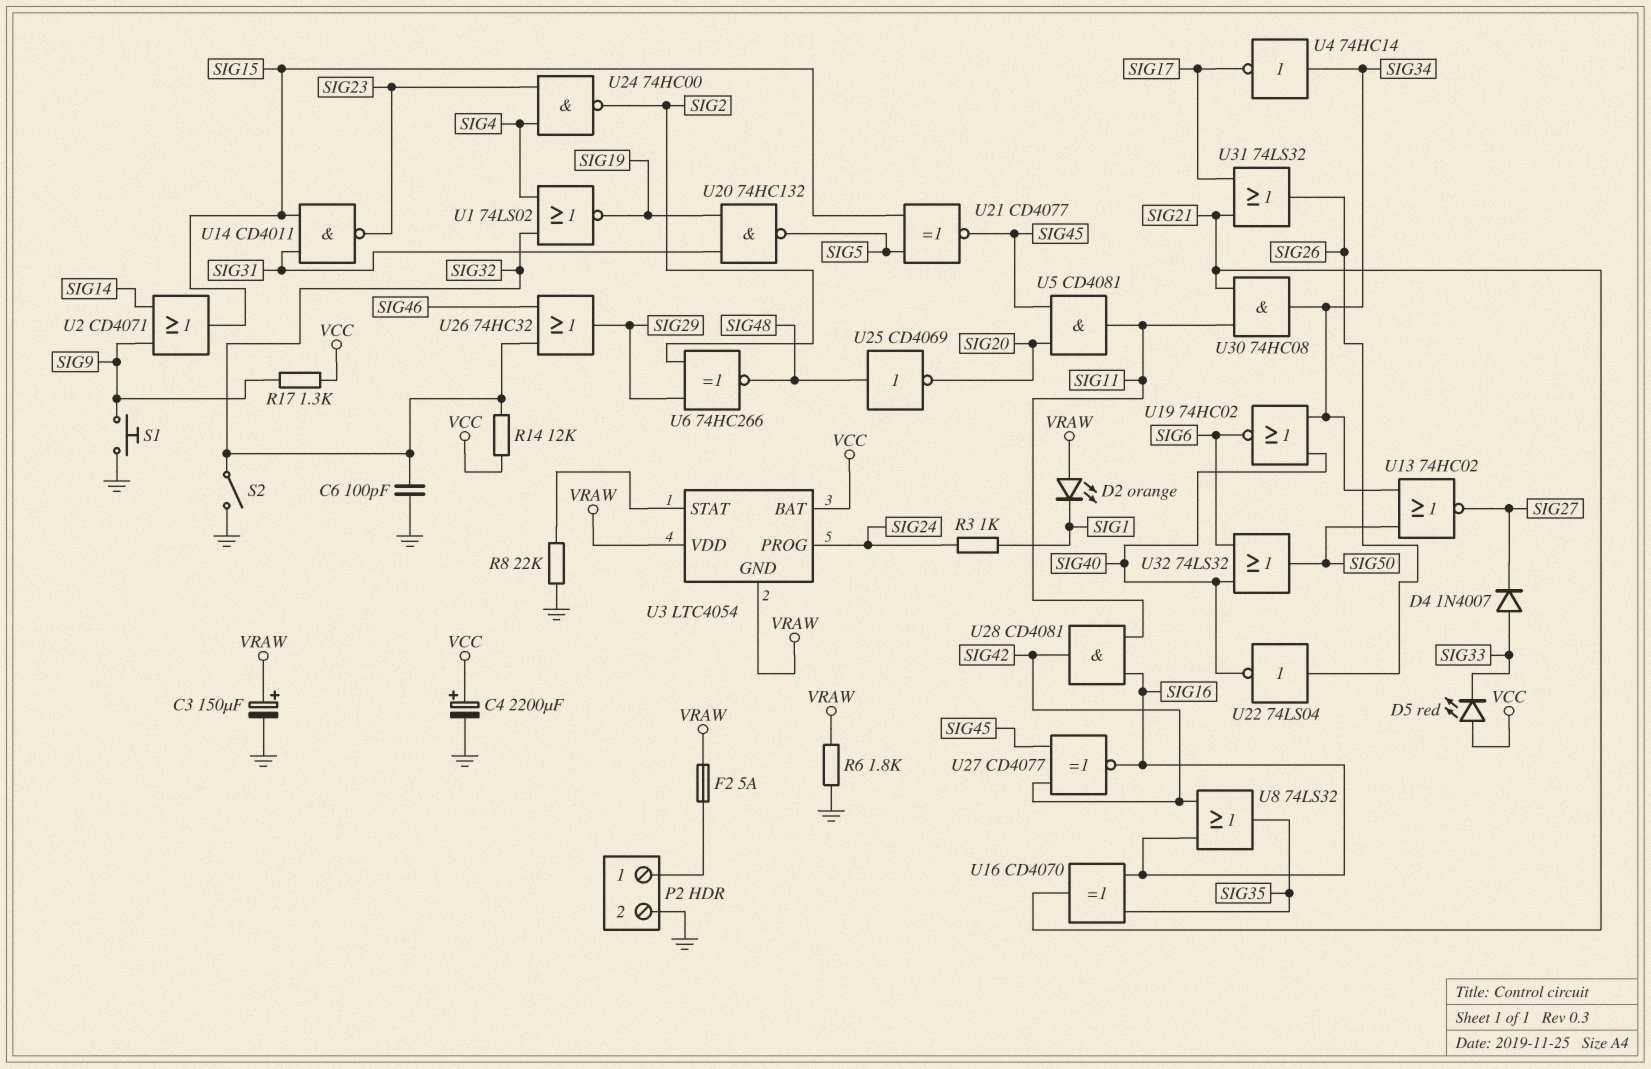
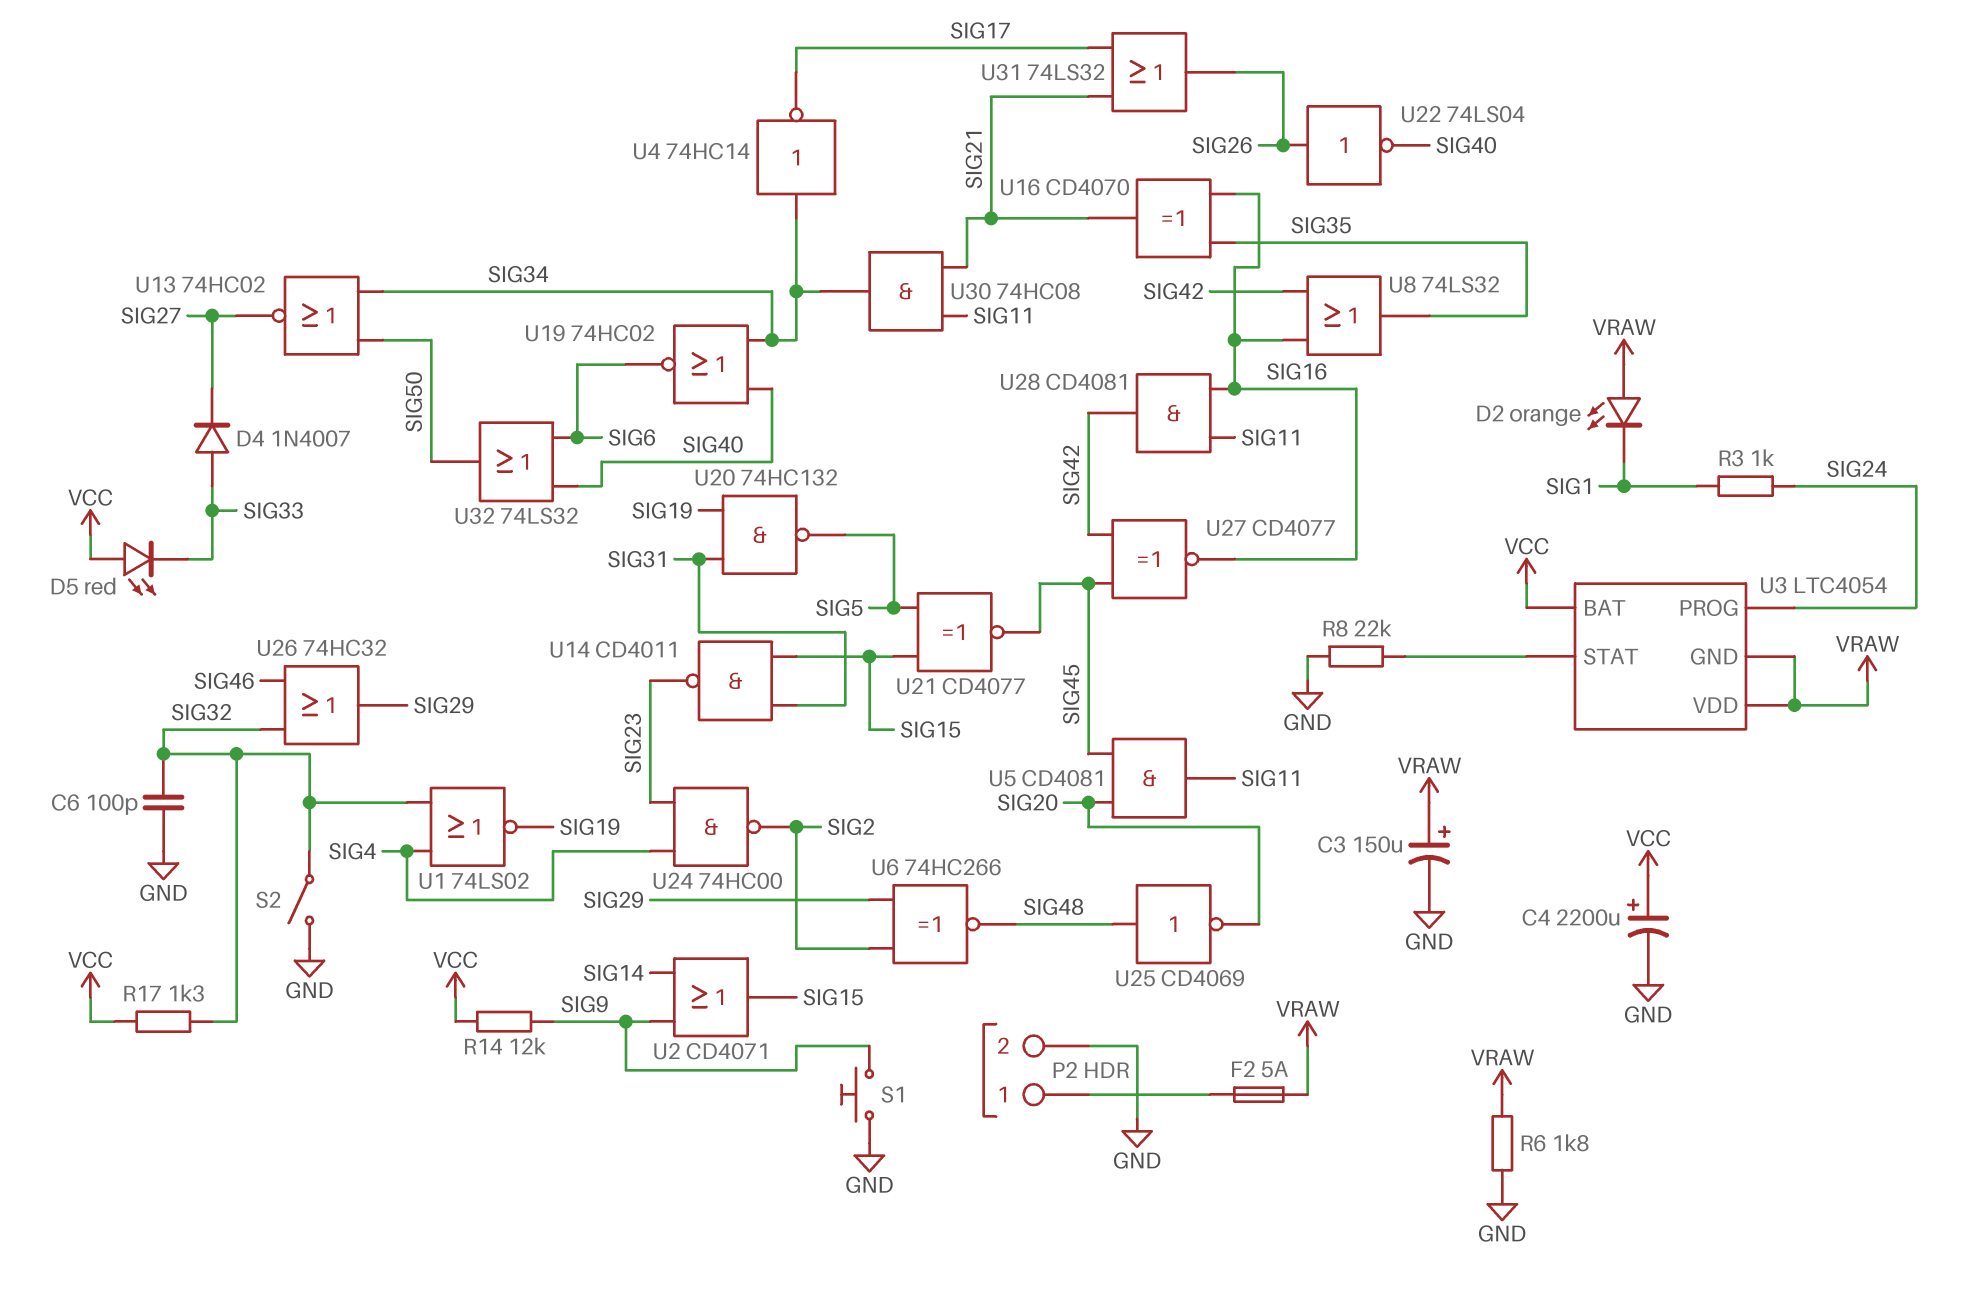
R14: 12k (SIG32, VCC) -> 12k (SIG9, VCC)
R17: 1.3k (SIG9, VCC) -> 1.3k (SIG32, VCC)

